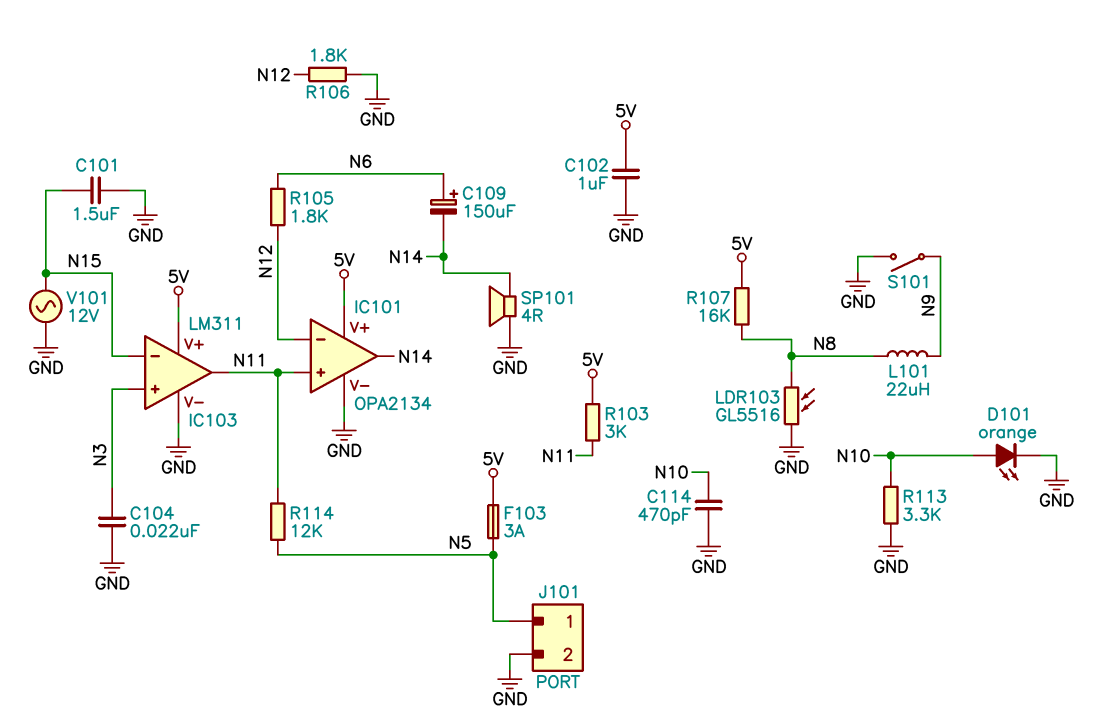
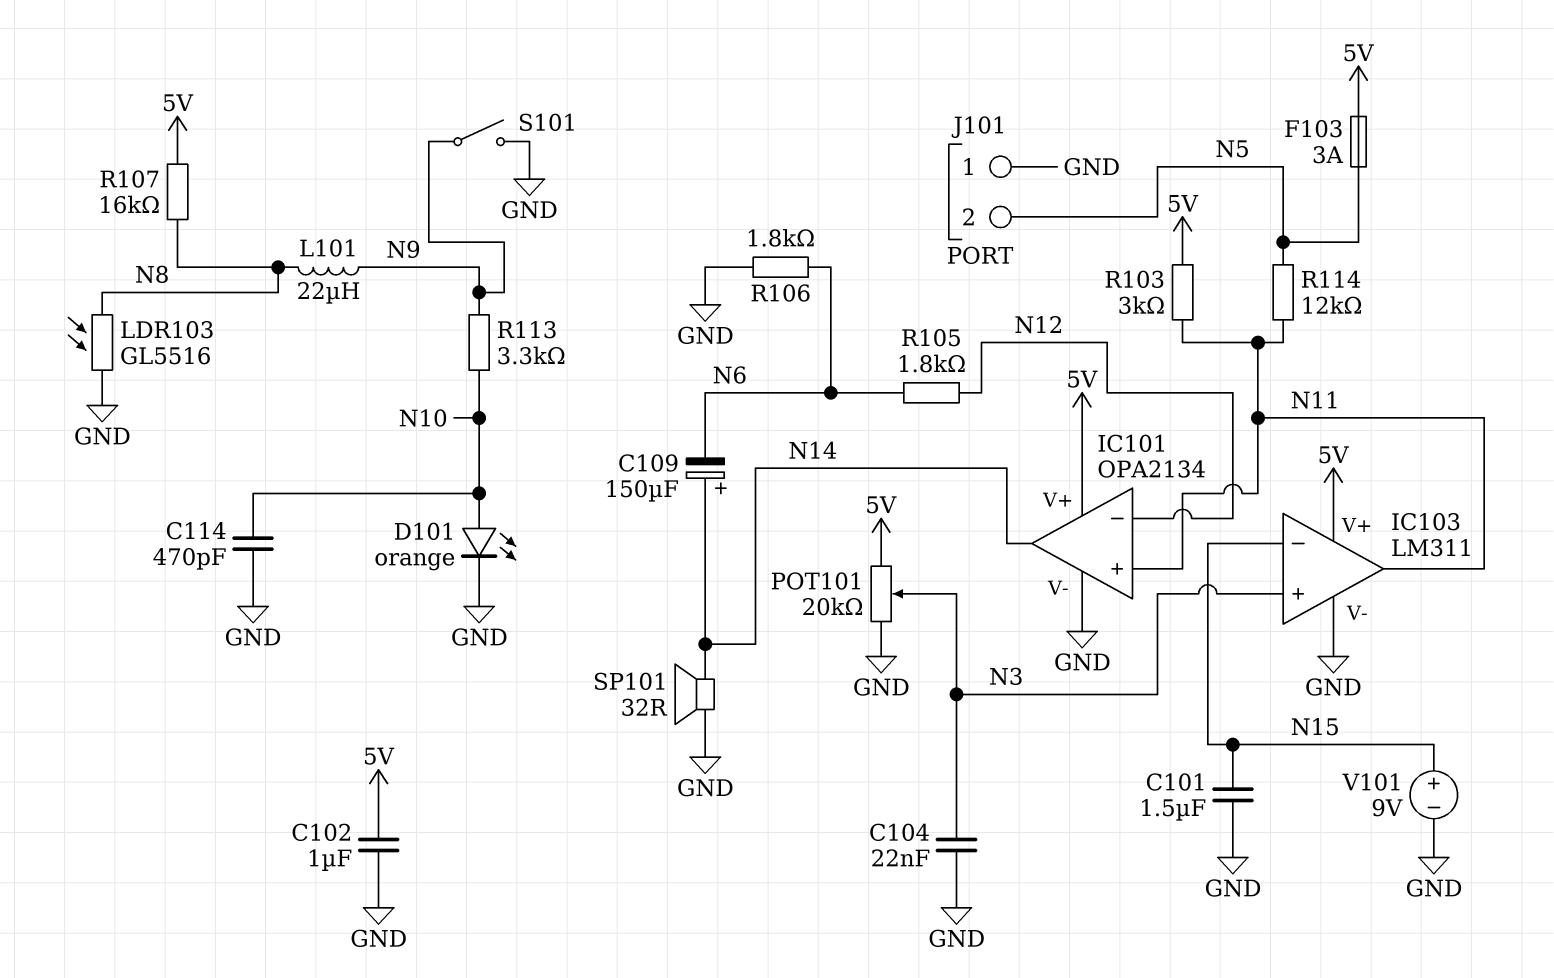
C109: 150uF (plus N6, minus N14) -> 150uF (plus N14, minus N6)
J101 pin 1: N5 -> GND
J101 pin 2: GND -> N5
POT101: none -> 20k (5V, GND, wiper N3)
R106: 1.8k (GND, N12) -> 1.8k (GND, N6)
R113: 3.3k (GND, N10) -> 3.3k (N9, N10)
SP101: speaker 4R (GND, N14) -> speaker 32R (GND, N14)
V101: AC 12V (GND, N15) -> 9V (plus N15, minus GND)

